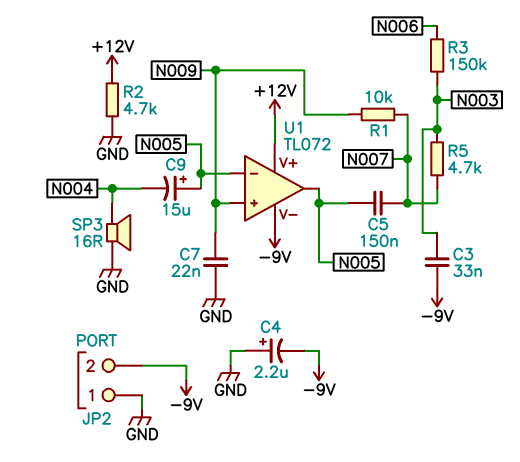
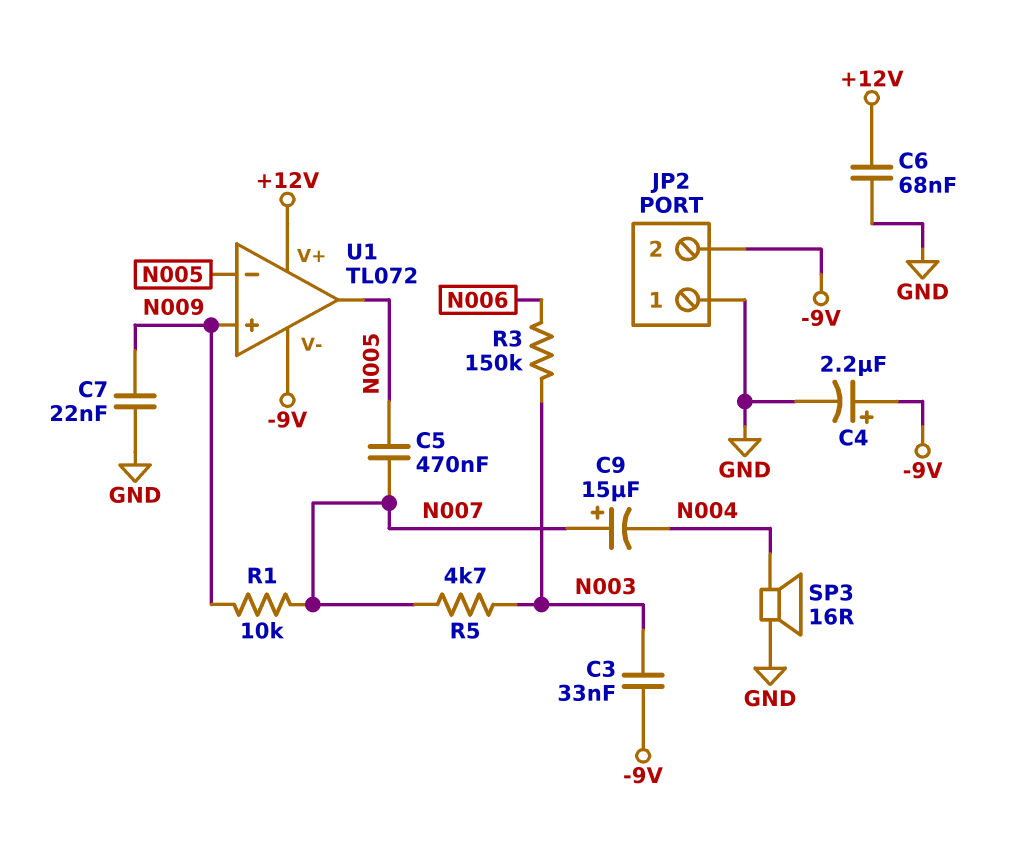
C4: 2.2uF (plus GND, minus -9V) -> 2.2uF (plus -9V, minus GND)
C5: 150nF (N005, N007) -> 470nF (N005, N007)
C6: none -> 68nF (+12V, GND)
C9: 15uF (plus N005, minus N004) -> 15uF (plus N007, minus N004)
R2: 4.7k (+12V, GND) -> none

